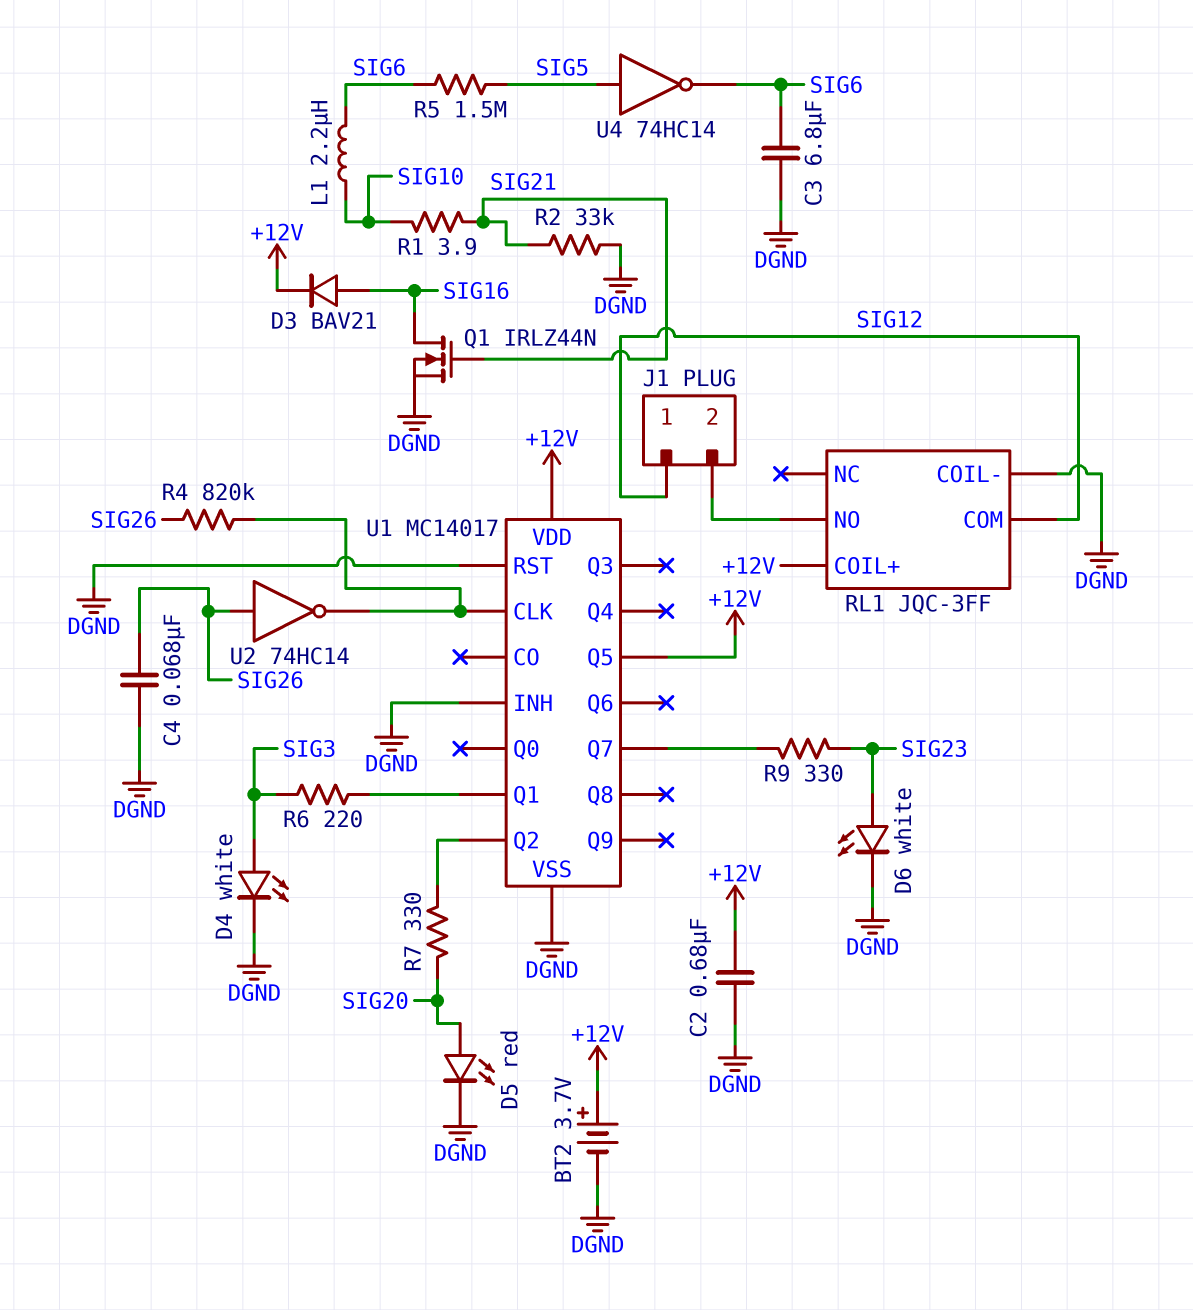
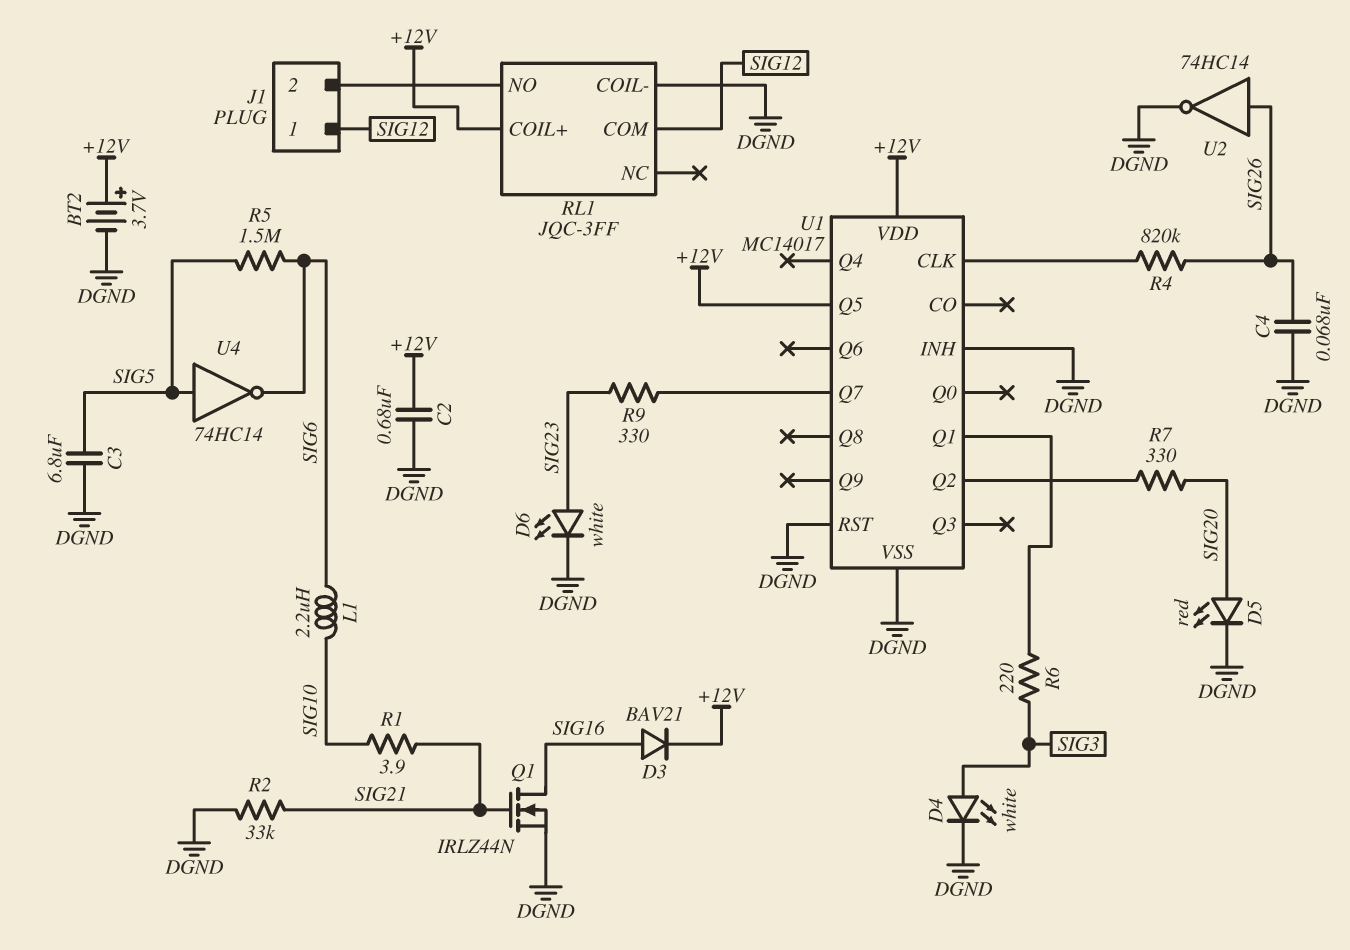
C3: 6.8uF (DGND, SIG6) -> 6.8uF (DGND, SIG5)
U2: NOT 74HC14 (in SIG26, out U1/CLK) -> NOT 74HC14 (in SIG26, out DGND)

